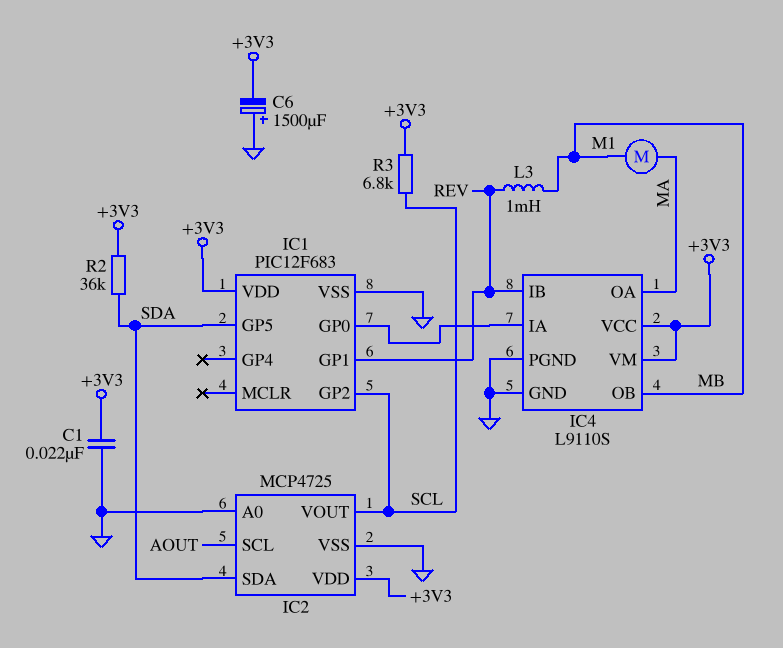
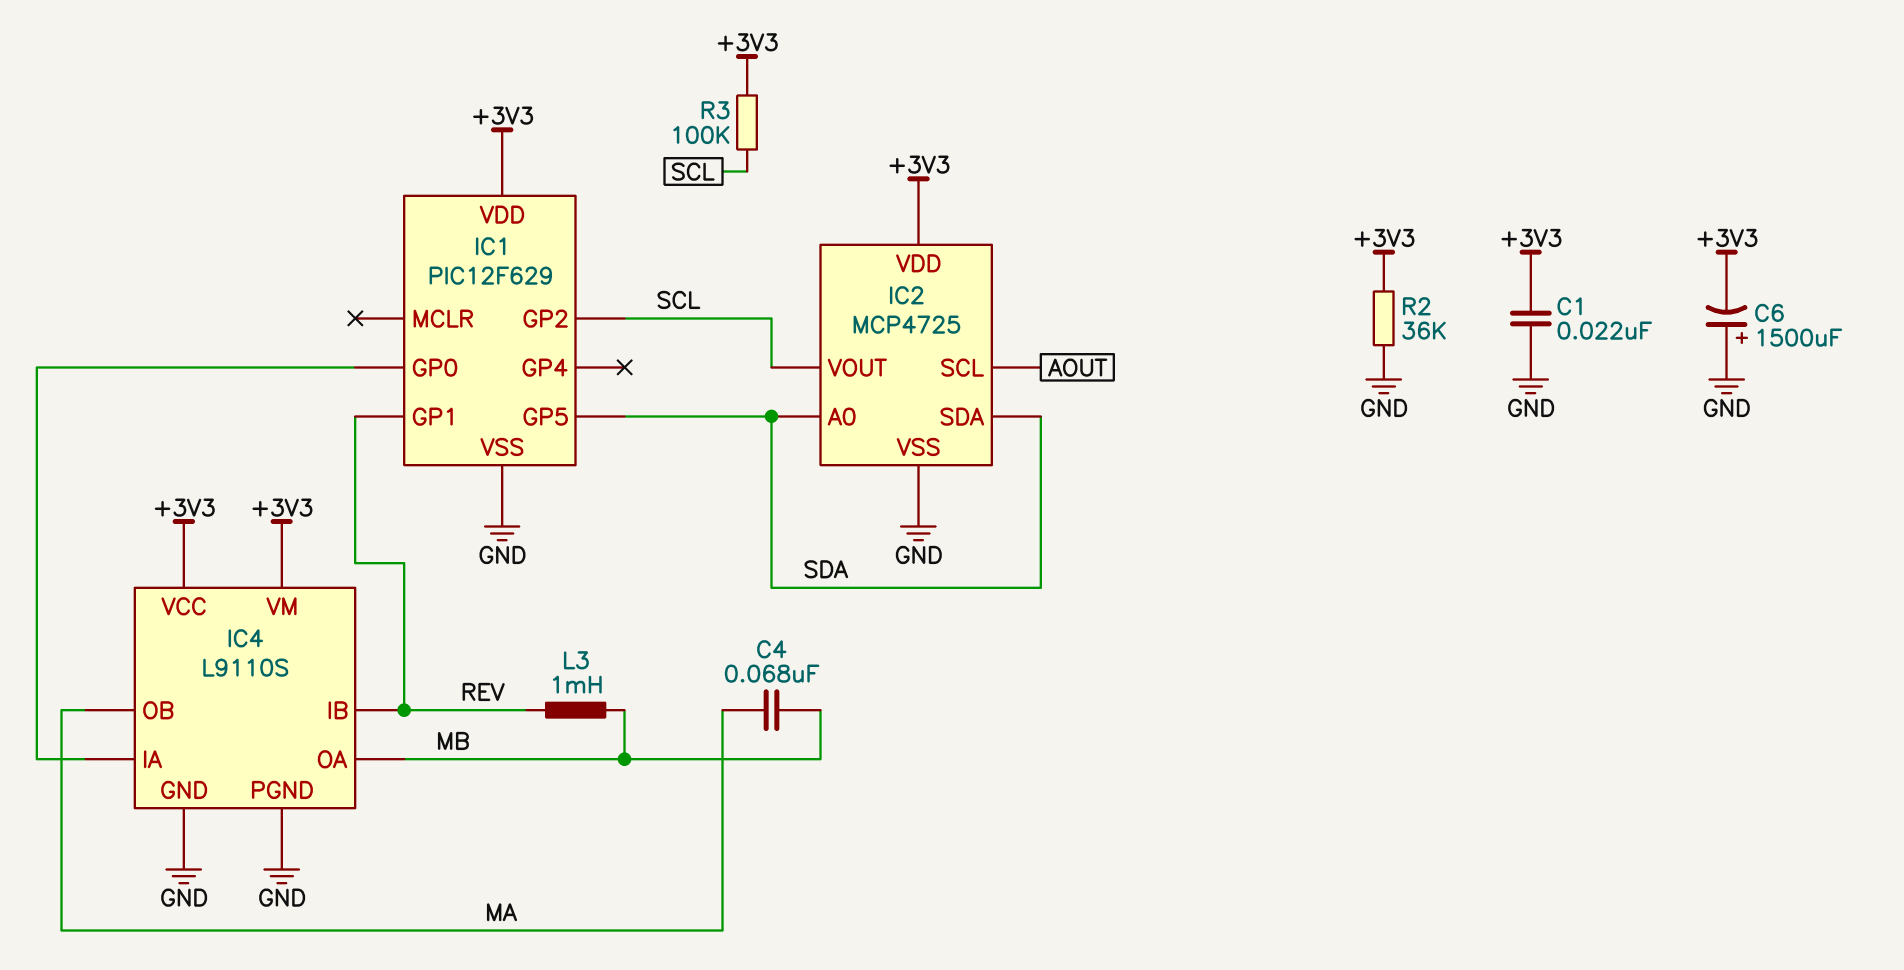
C4: none -> 68nF (MA, MB)
IC1: PIC12F683 -> PIC12F629
IC2 pin A0: GND -> SDA
IC4 pin OA: MA -> MB
IC4 pin OB: MB -> MA
M1: motor (MA, MB) -> none
R2: 36k (+3V3, SDA) -> 36k (+3V3, GND)
R3: 6.8k (+3V3, SCL) -> 100k (+3V3, SCL)

